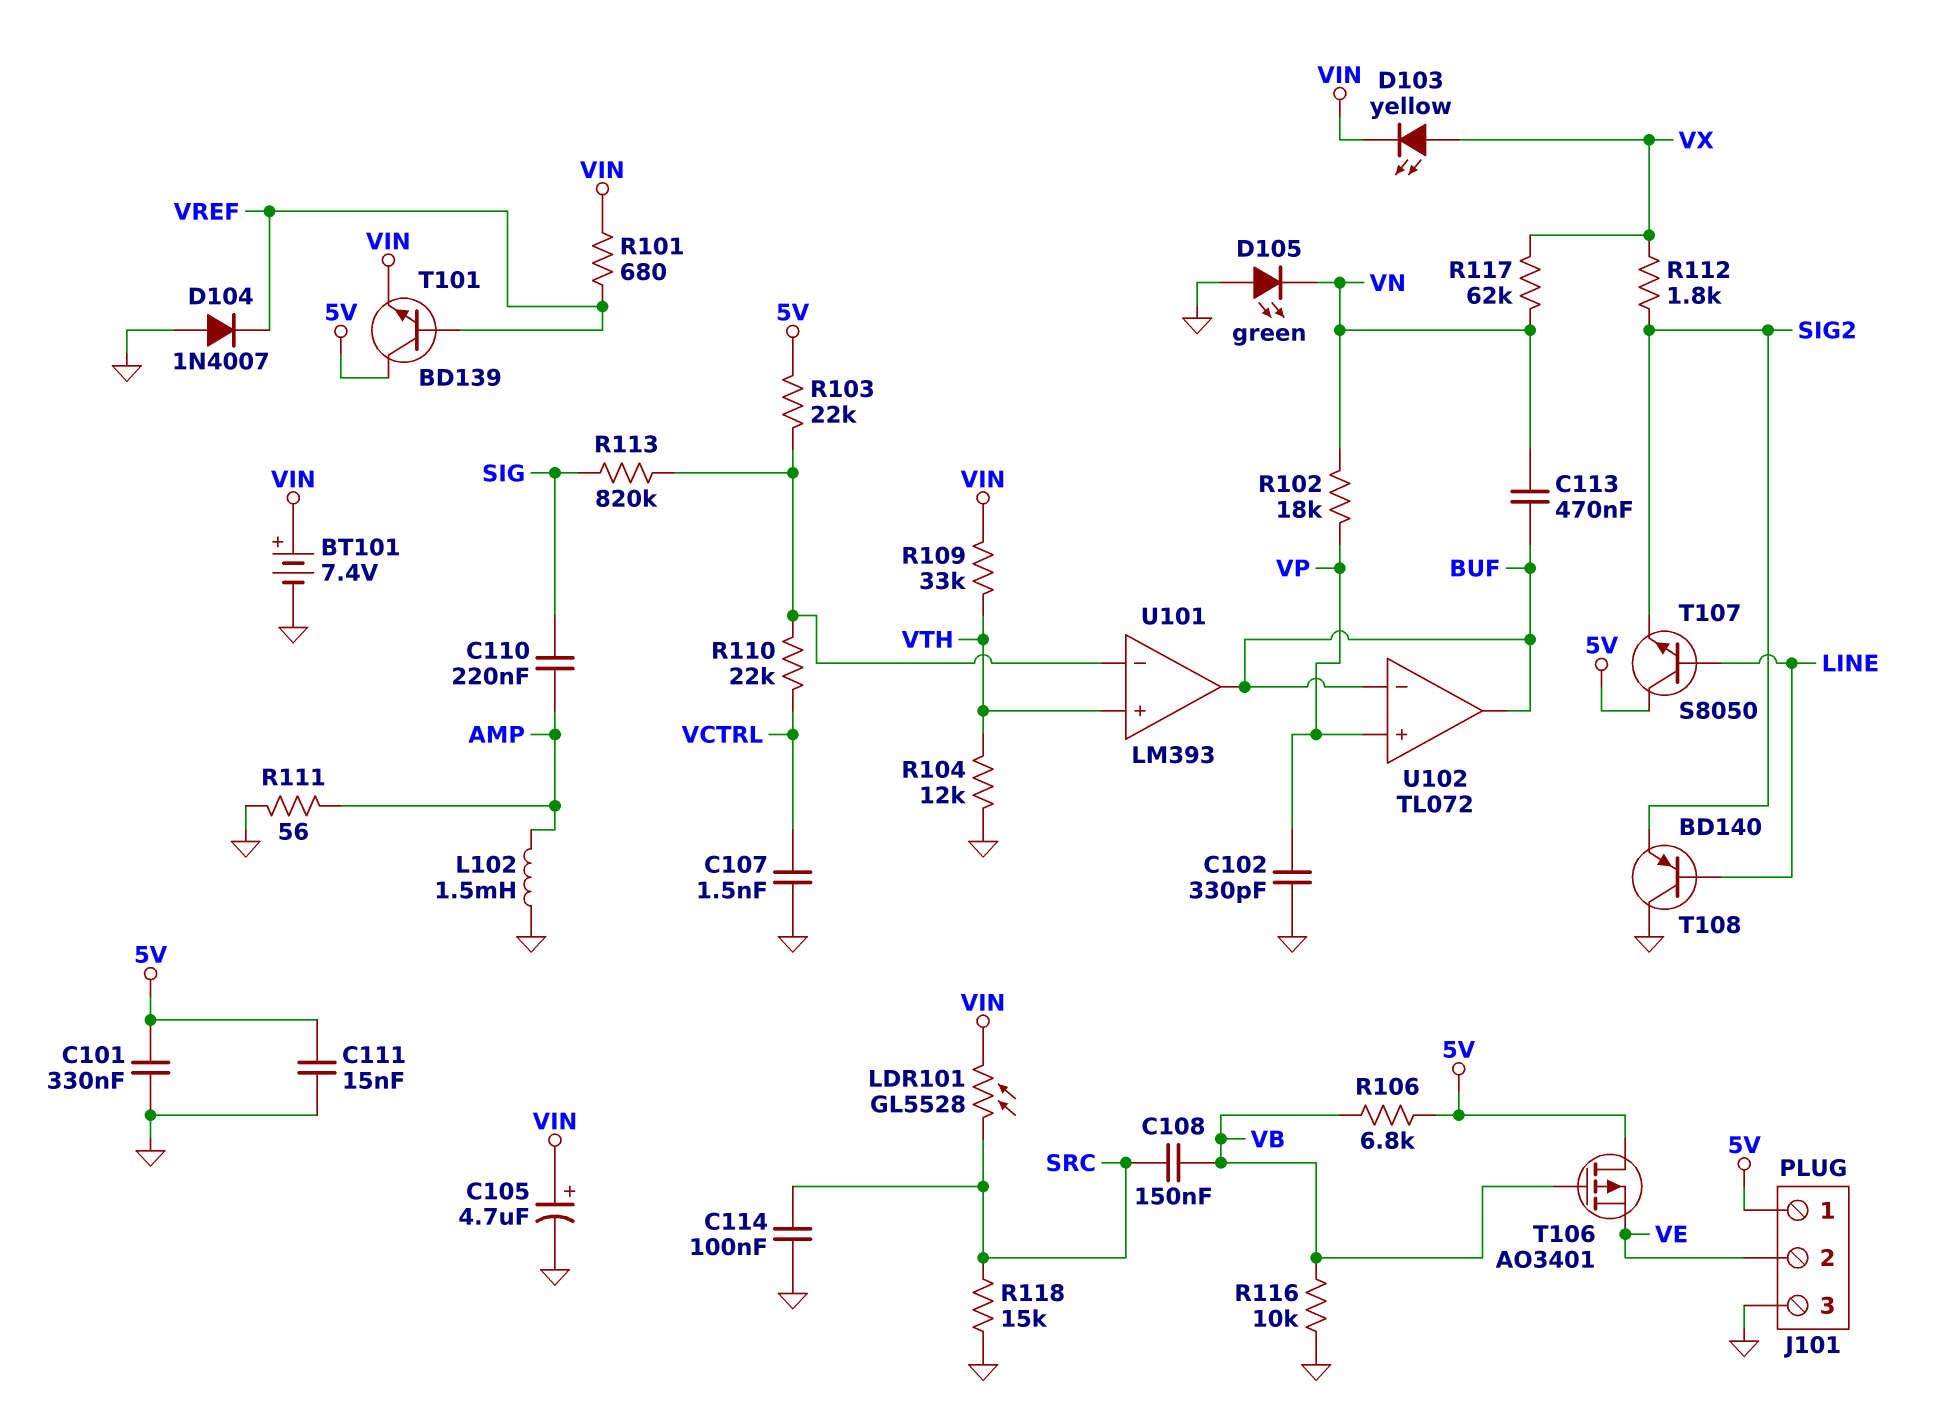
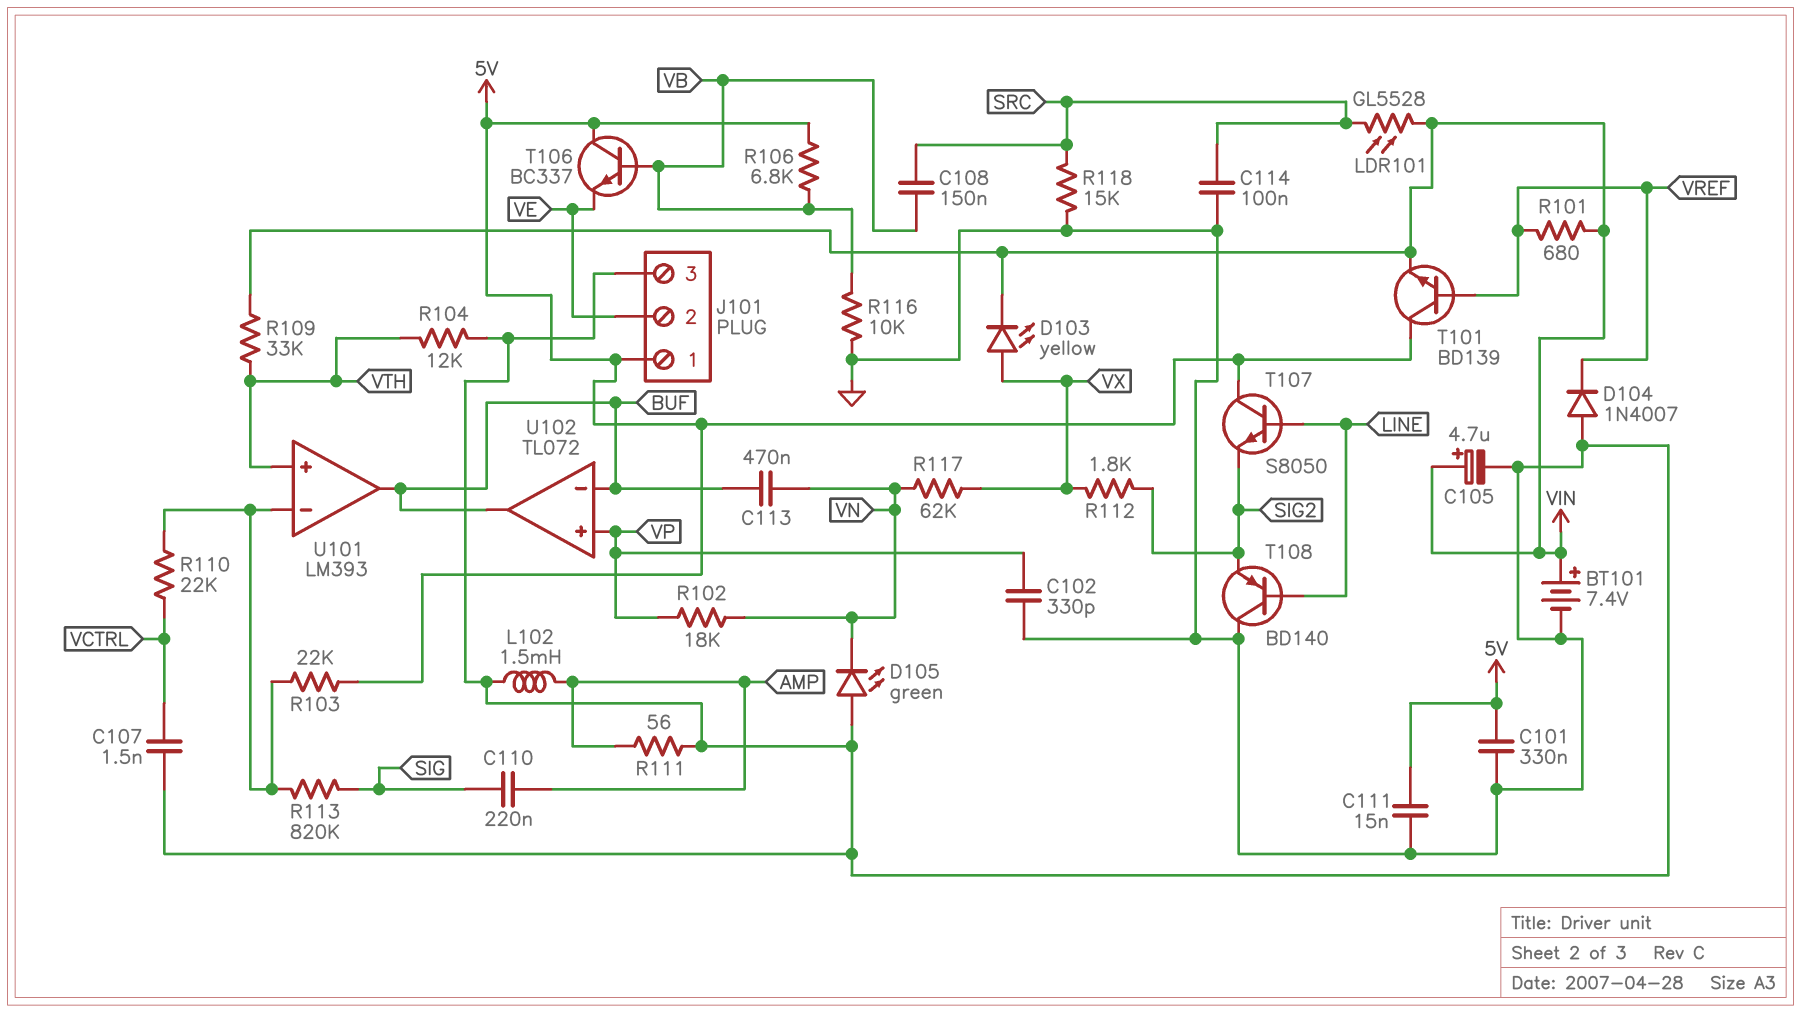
T106: PMOS AO3401 (G VB, D 5V, S VE) -> NPN BC337 (B VB, C 5V, E VE)

